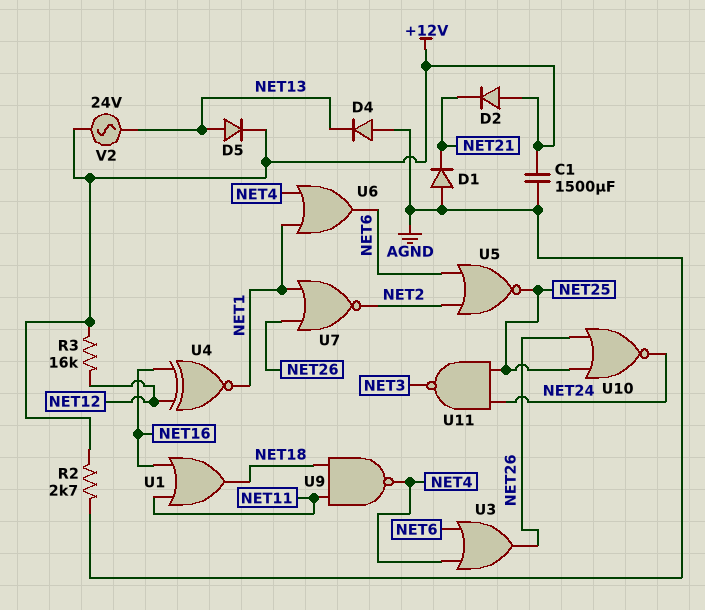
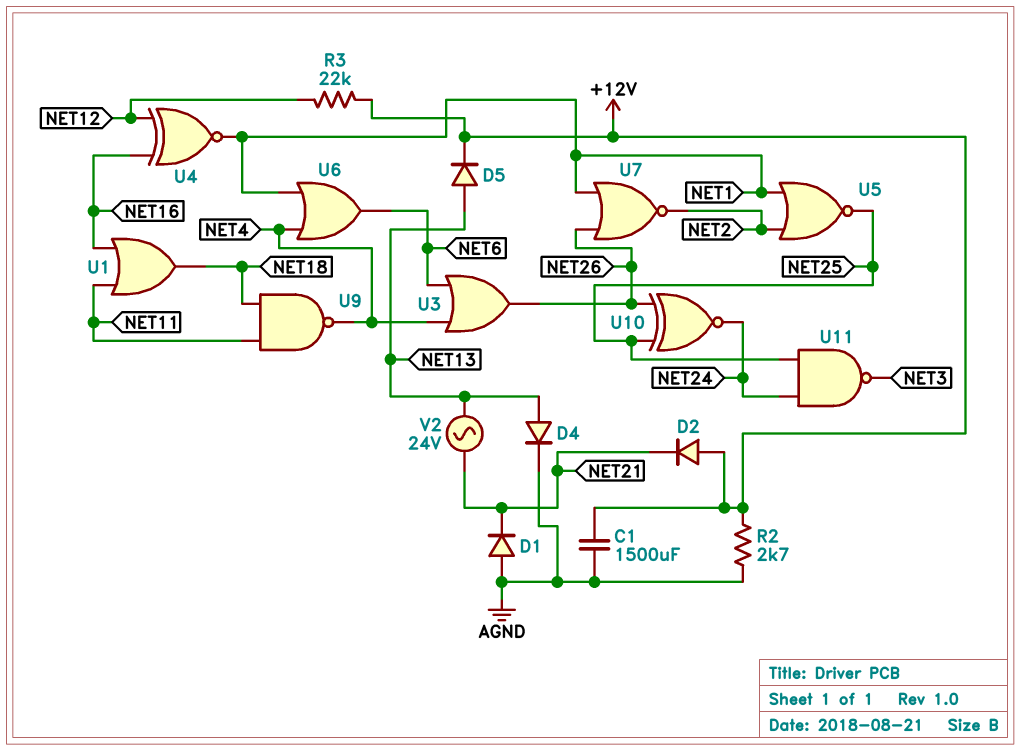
D4: diode (A AGND, K NET13) -> diode (A NET13, K AGND)
R3: 16k (+12V, NET12) -> 22k (+12V, NET12)
U5: NOR (in NET2, in NET6, out NET25) -> NOR (in NET1, in NET2, out NET25)
U10: NOR (in NET25, in NET26, out NET24) -> XNOR (in NET25, in NET26, out NET24)
V2: AC 24V (+12V, NET13) -> AC 24V (NET13, NET21)

